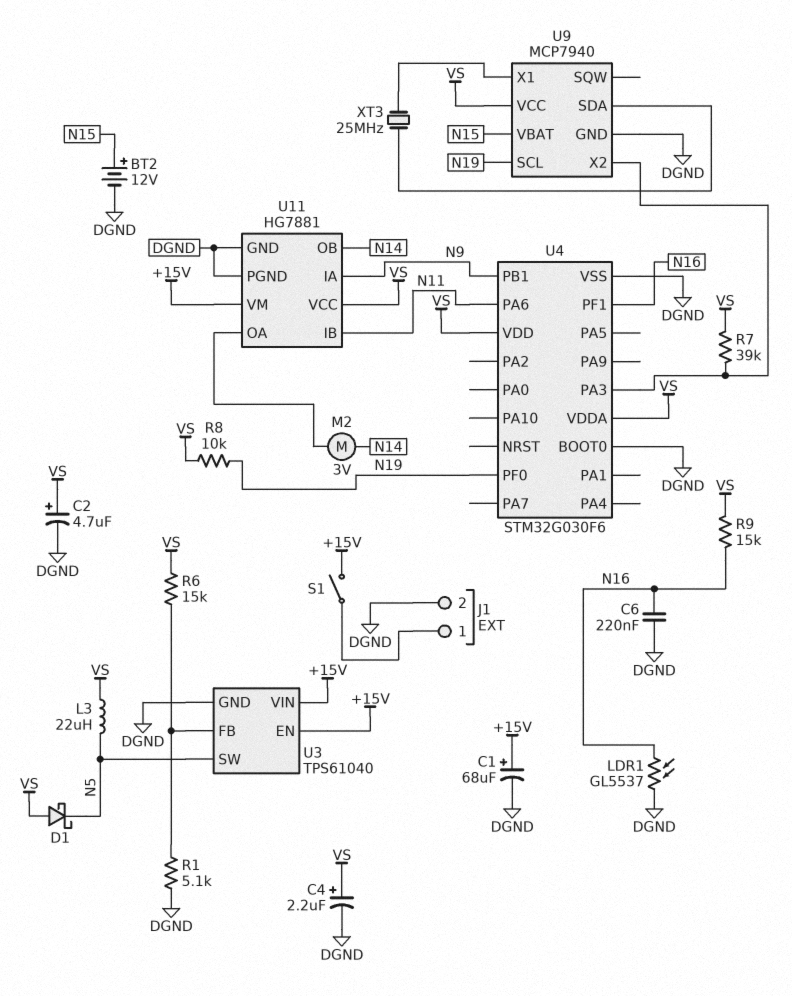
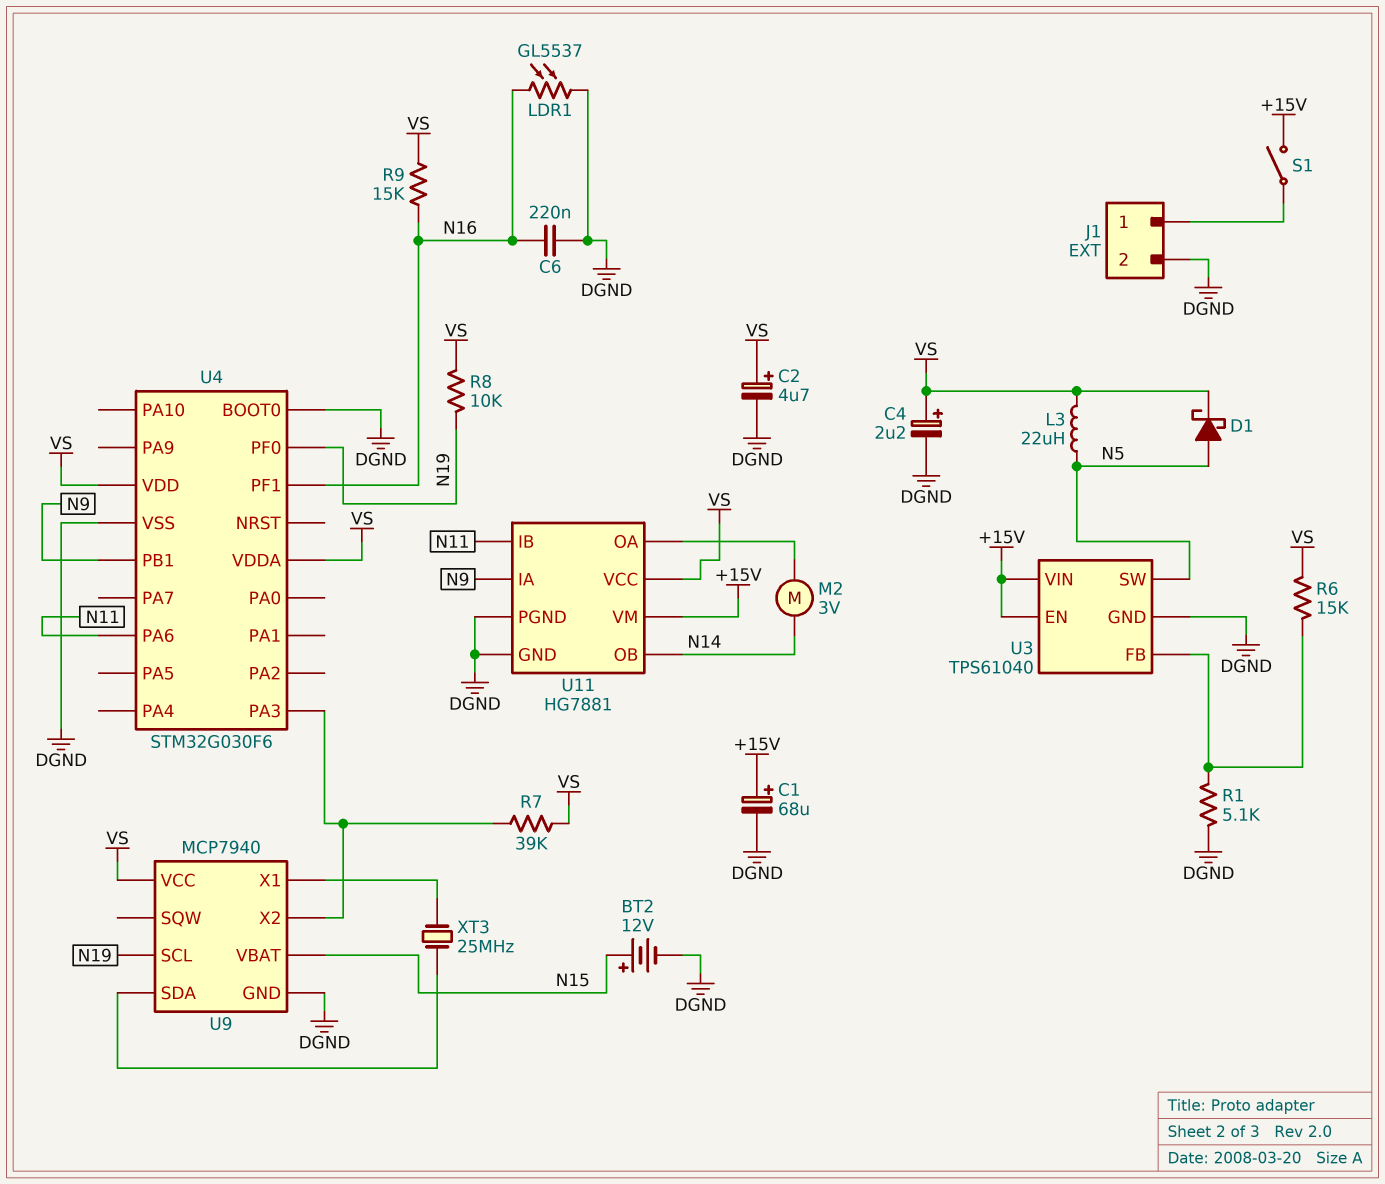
D1: schottky (A VS, K N5) -> schottky (A N5, K VS)

